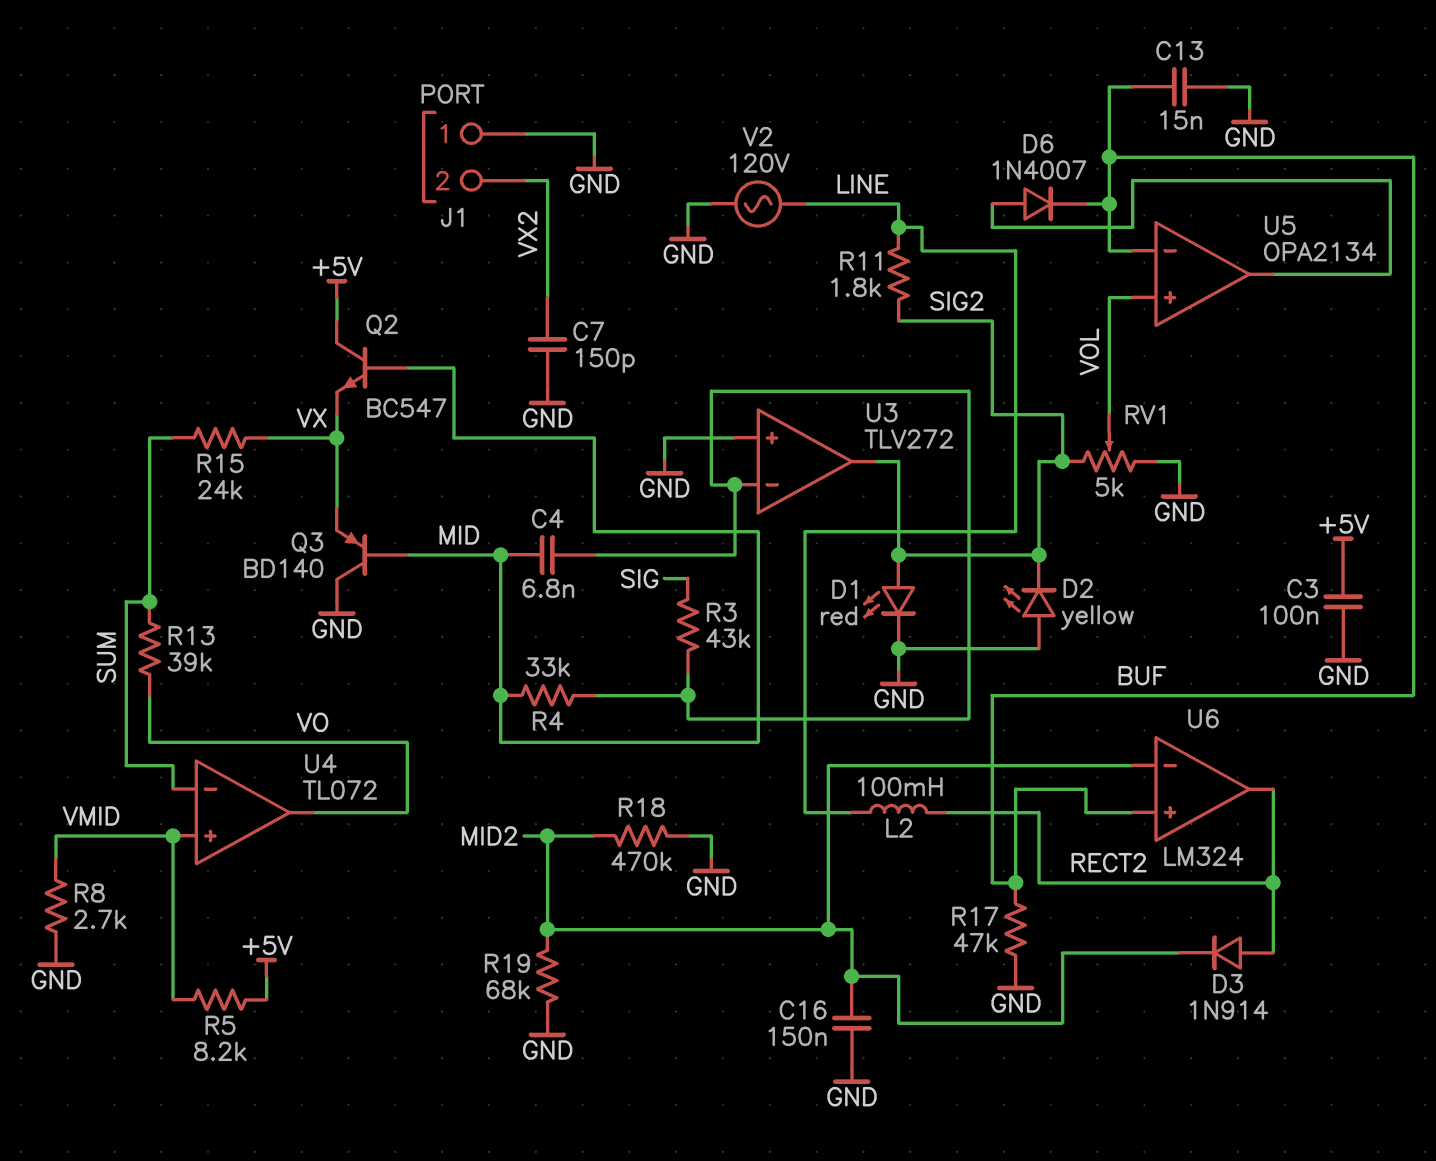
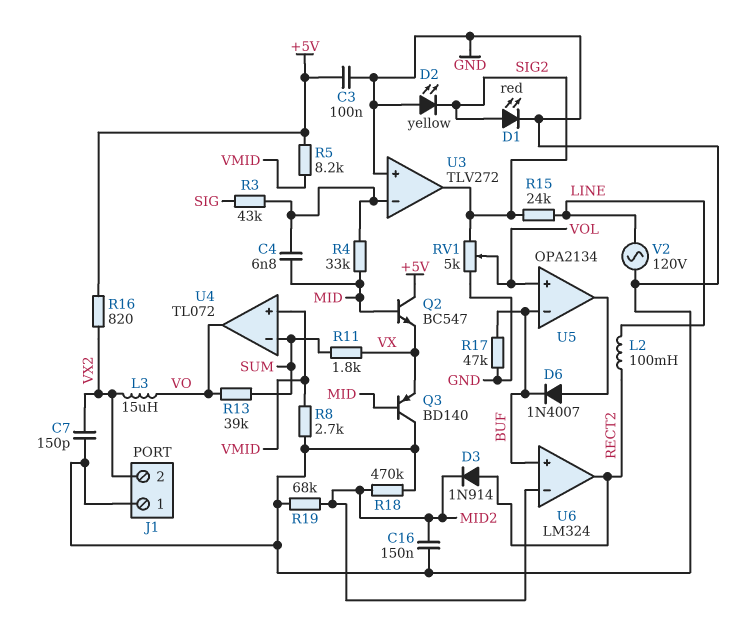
C13: 15nF (BUF, GND) -> none
L3: none -> 15uH (VO, VX2)
R11: 1.8k (LINE, SIG2) -> 1.8k (SUM, VX)
R15: 24k (SUM, VX) -> 24k (LINE, SIG2)
R16: none -> 820 (+5V, VX2)

